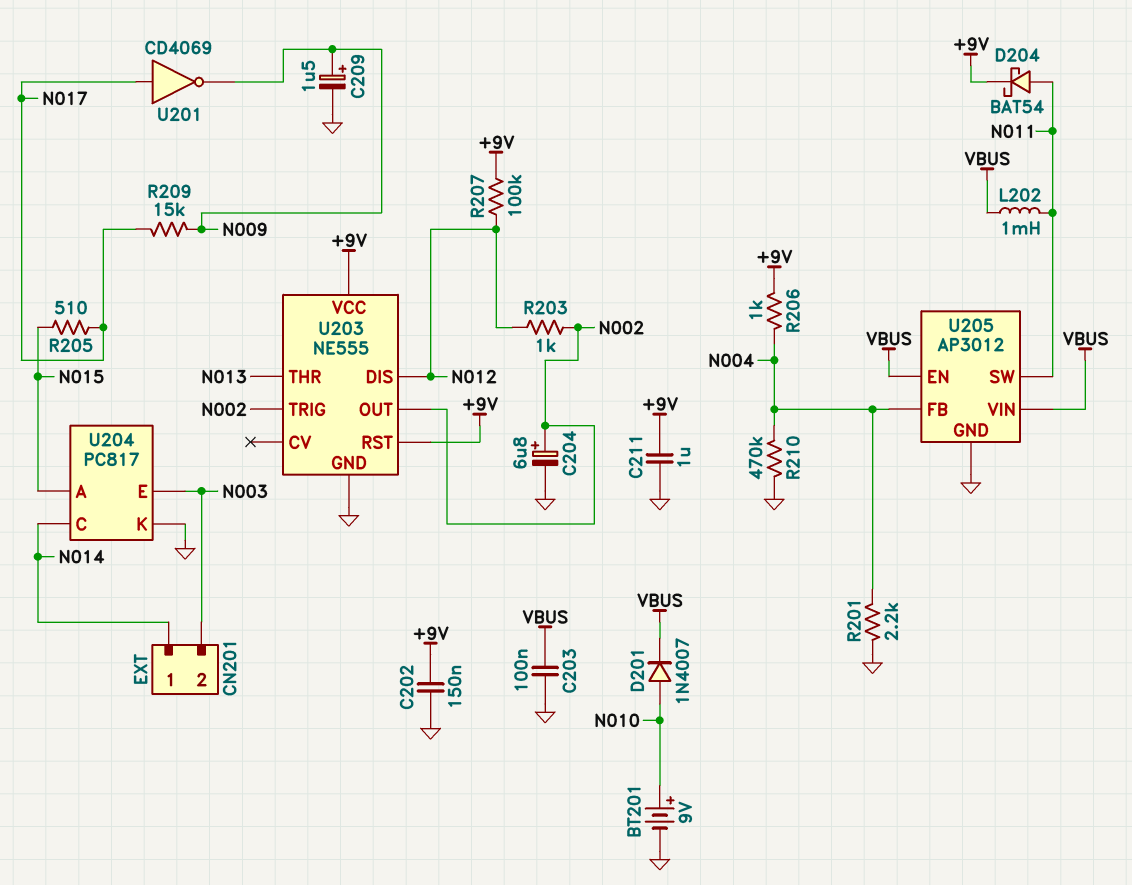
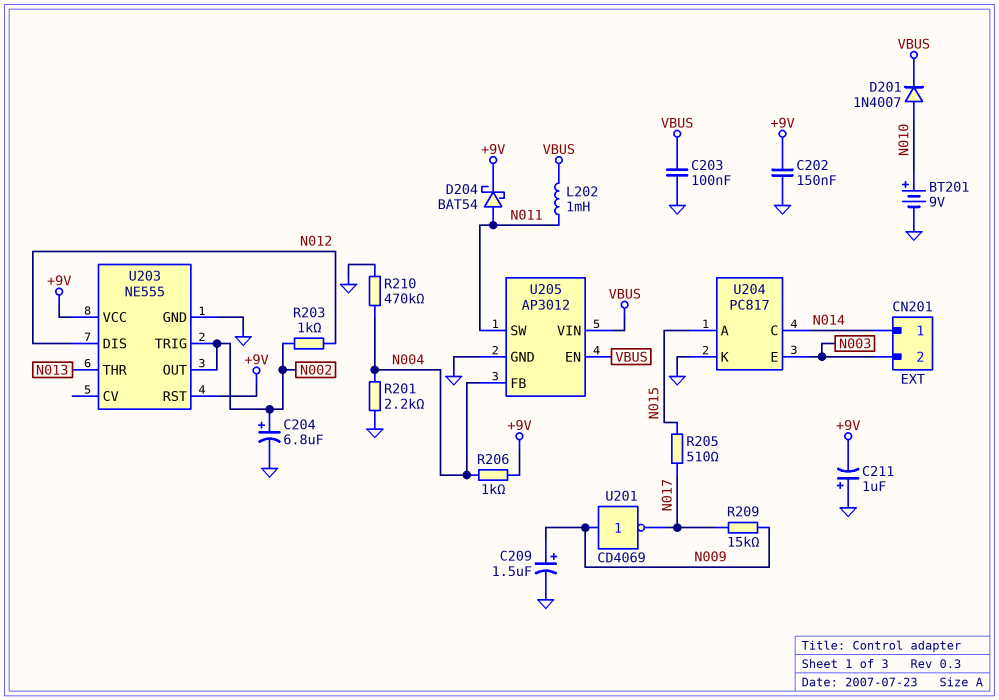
C211: 1uF (+9V, GND) -> 1uF (plus GND, minus +9V)
R207: 100k (+9V, N012) -> none
U201: NOT CD4069 (in N017, out N009) -> NOT CD4069 (in N009, out N017)

